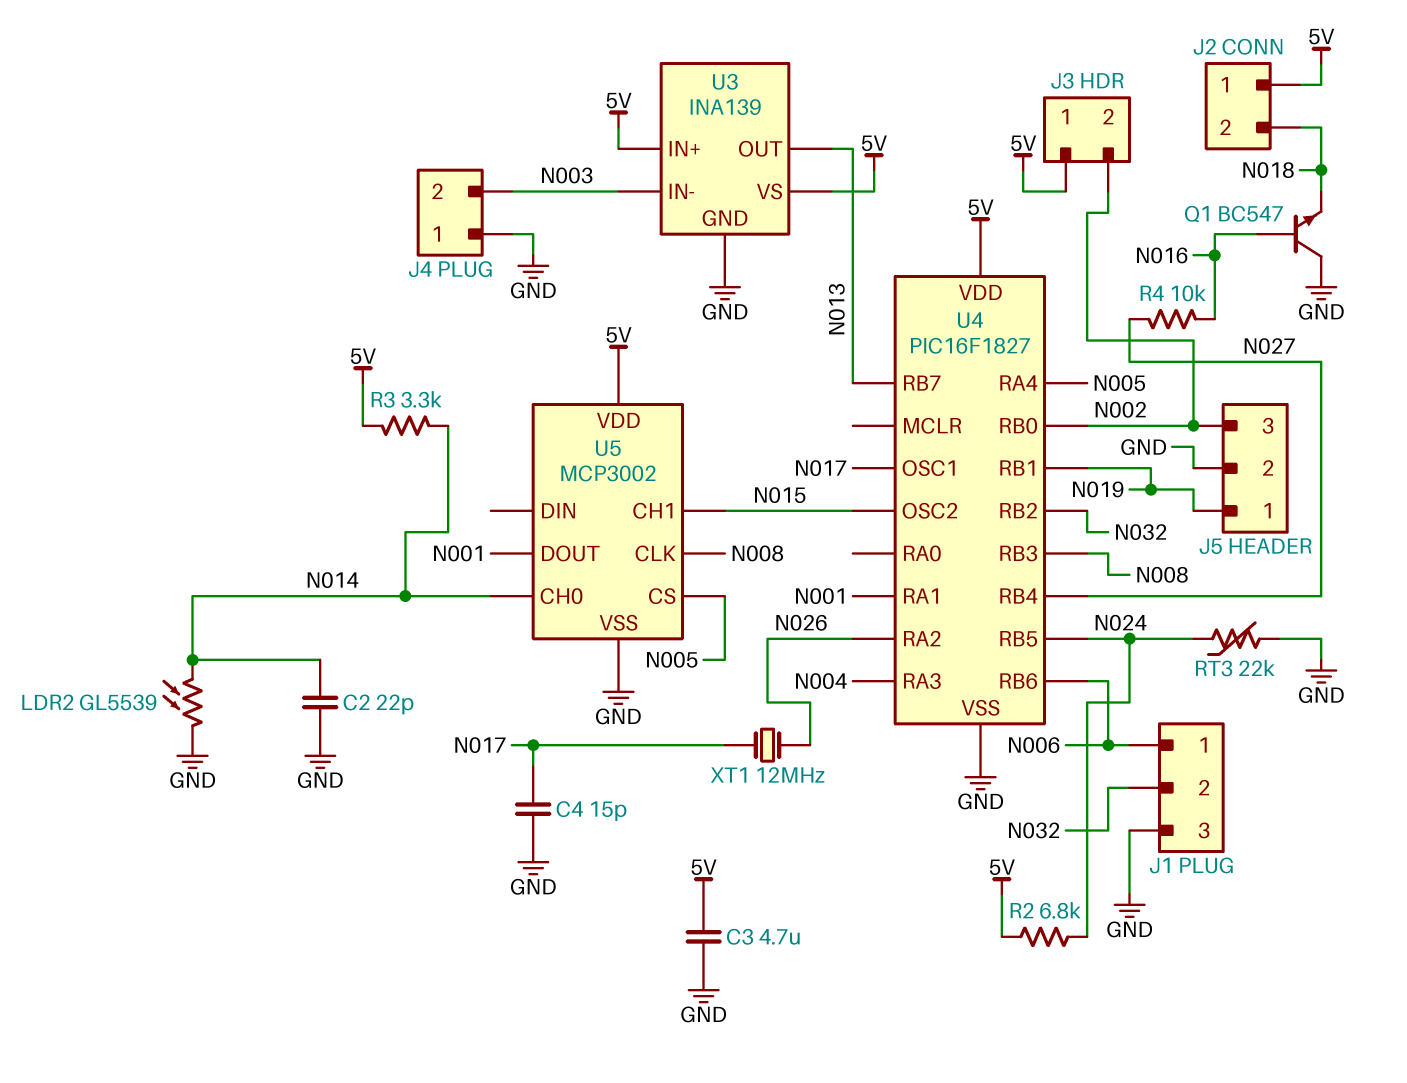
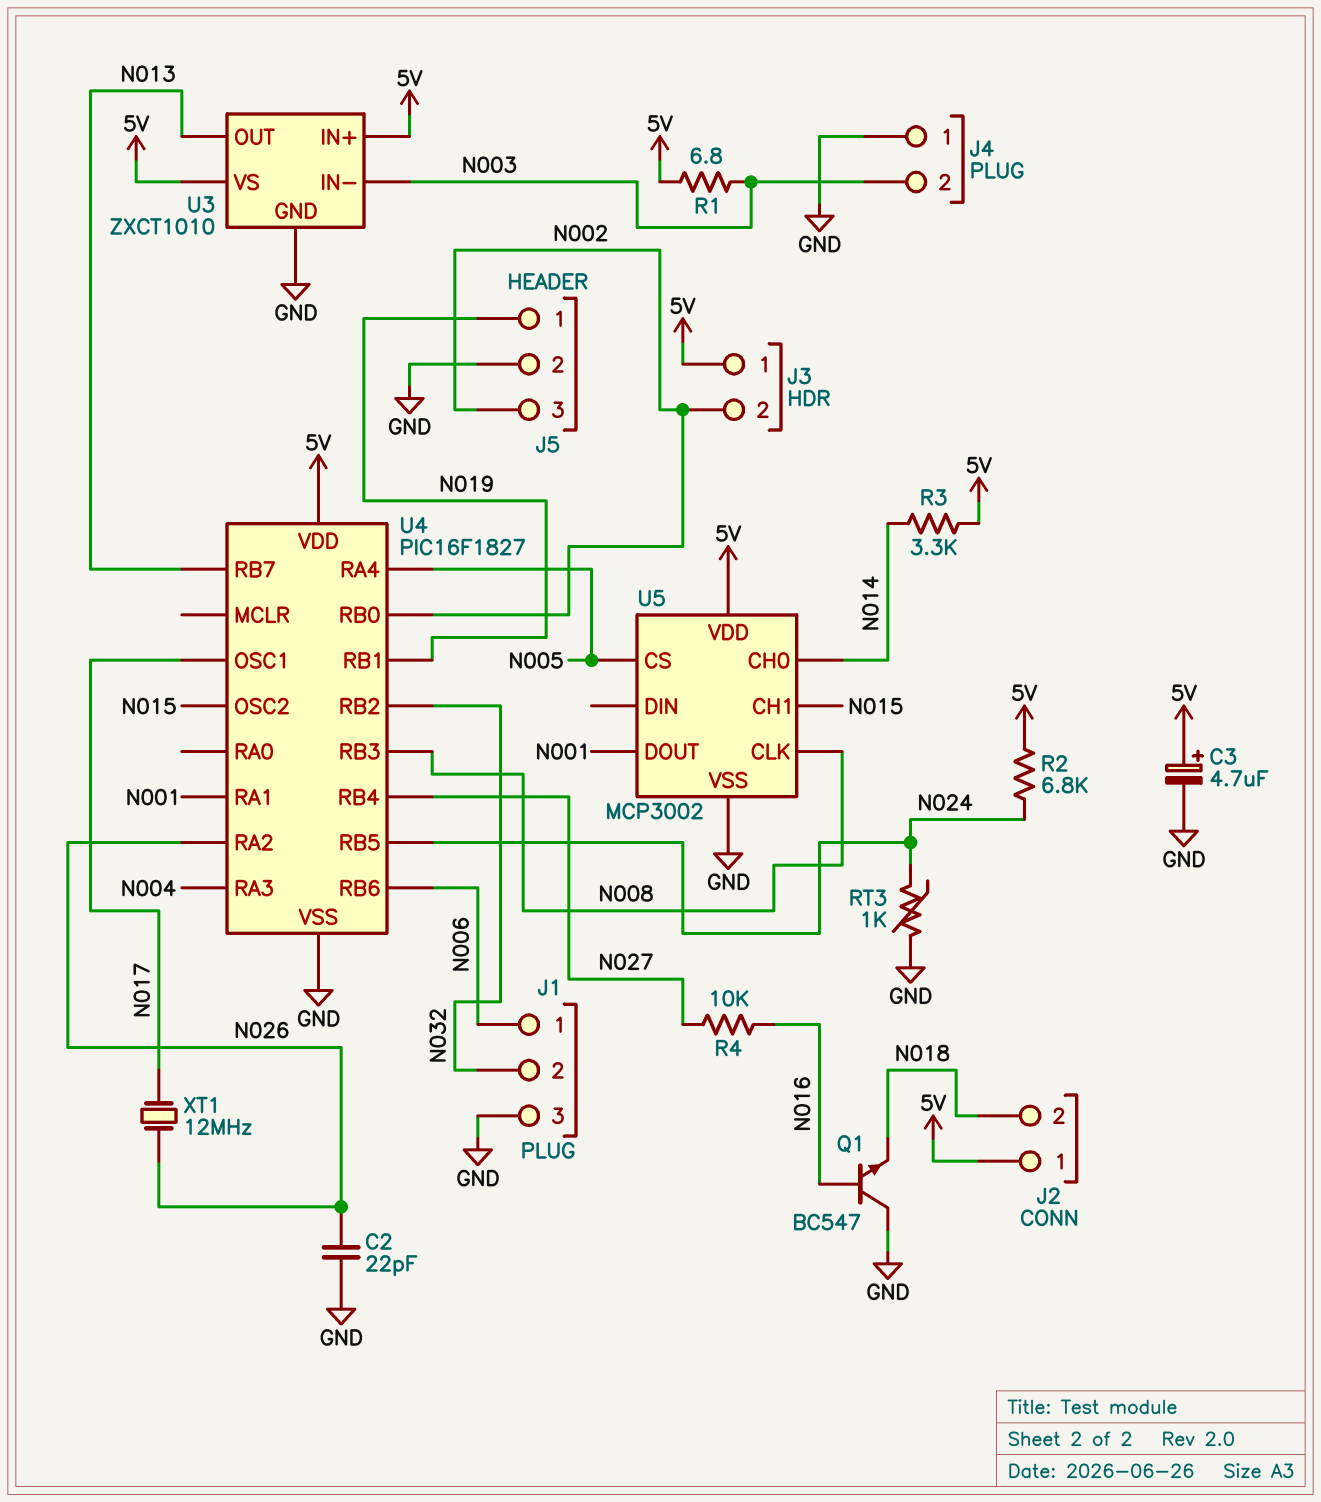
C2: 22pF (GND, N014) -> 22pF (GND, N026)
C3: 4.7uF (5V, GND) -> 4.7uF (plus 5V, minus GND)
C4: 15pF (GND, N017) -> none
LDR2: GL5539 (GND, N014) -> none
R1: none -> 6.8 (5V, N003)
RT3: 22k (GND, N024) -> 1k (GND, N024)
U3: INA139 -> ZXCT1010

